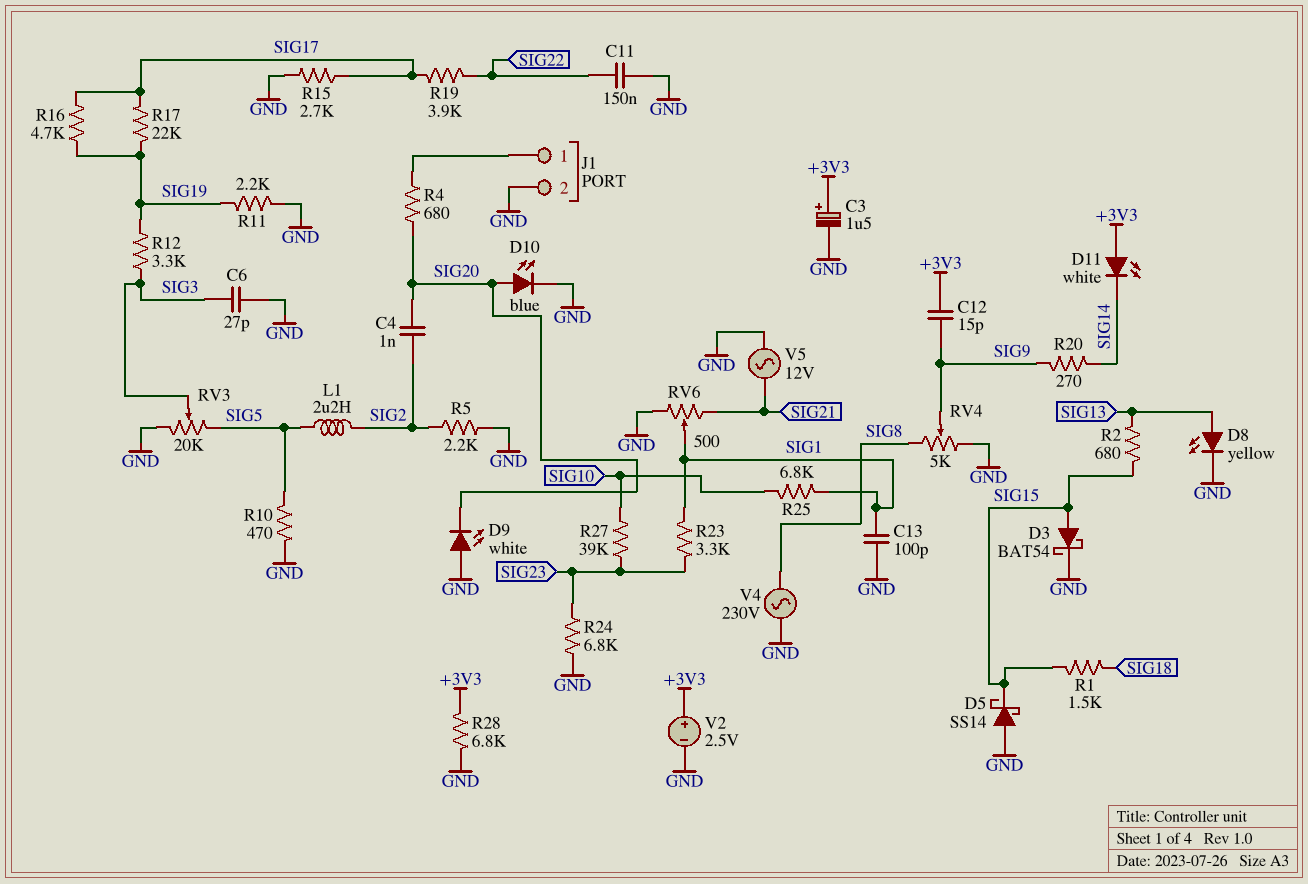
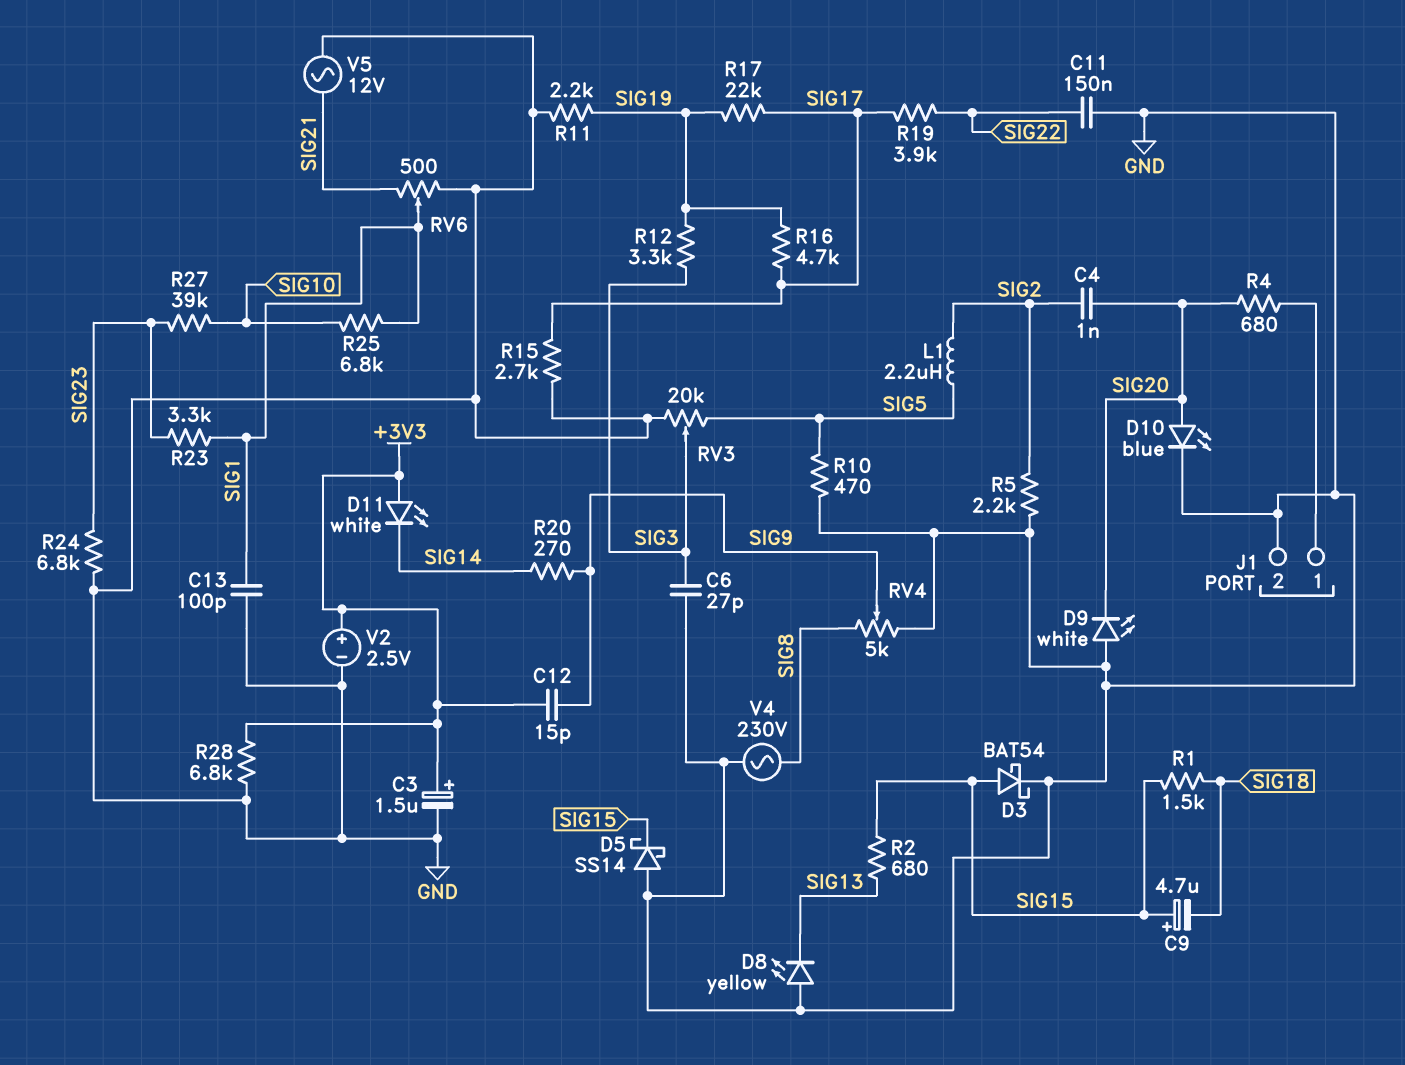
C9: none -> 4.7uF (plus SIG15, minus SIG18)
D8: LED yellow (A SIG13, K GND) -> LED yellow (A GND, K SIG13)

